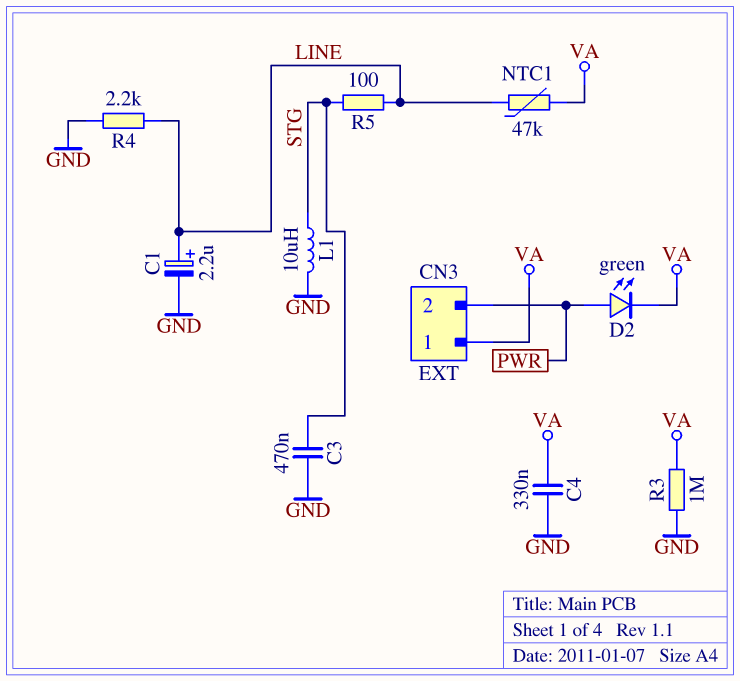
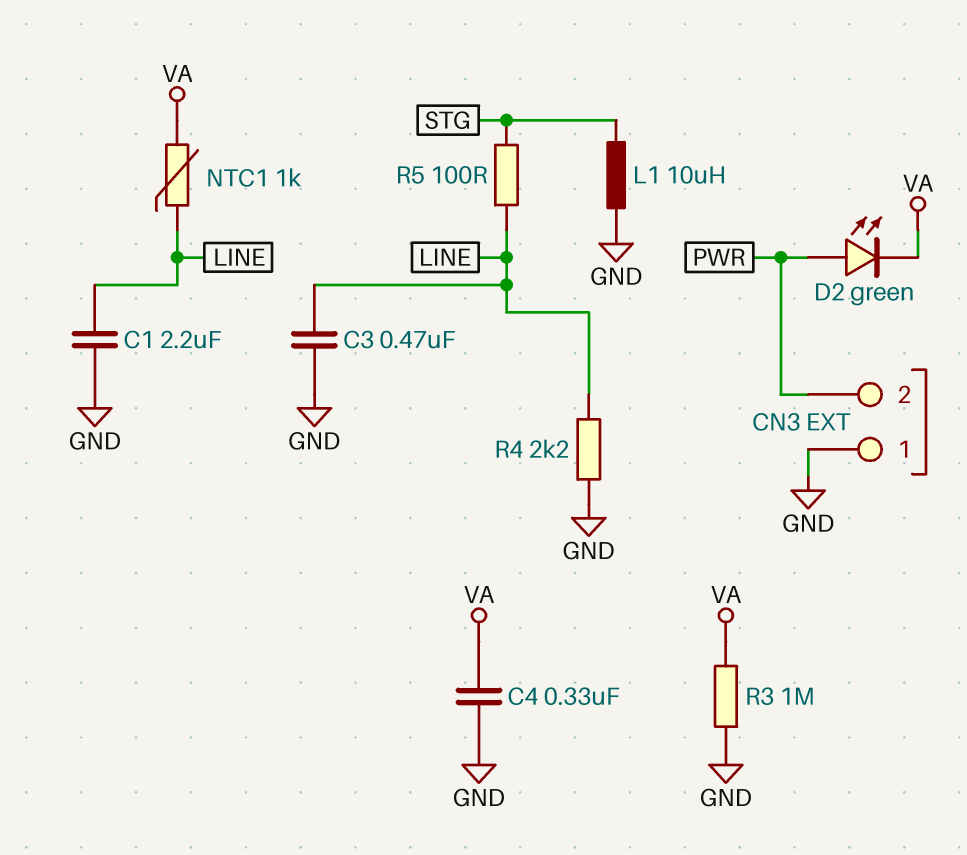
C1: 2.2uF (plus LINE, minus GND) -> 2.2uF (GND, LINE)
C3: 470nF (GND, STG) -> 470nF (GND, LINE)
CN3 pin 1: VA -> GND
NTC1: 47k (LINE, VA) -> 1k (LINE, VA)

